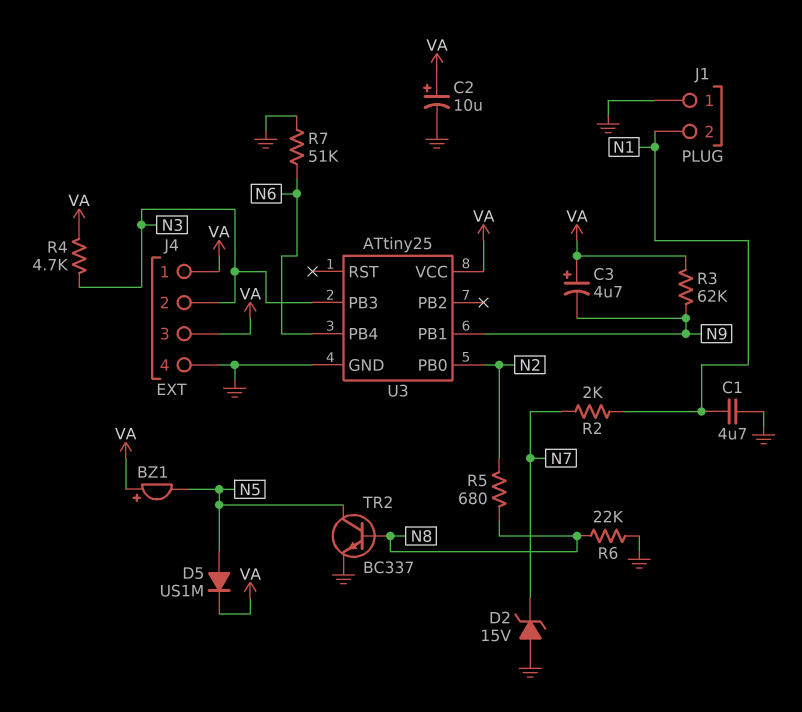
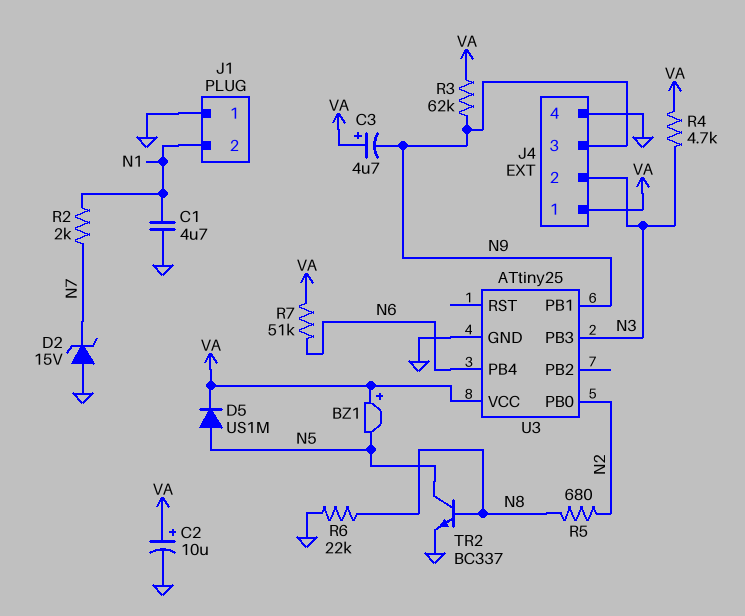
J4 pin 3: VA -> N9
R7: 51k (GND, N6) -> 51k (N6, VA)

